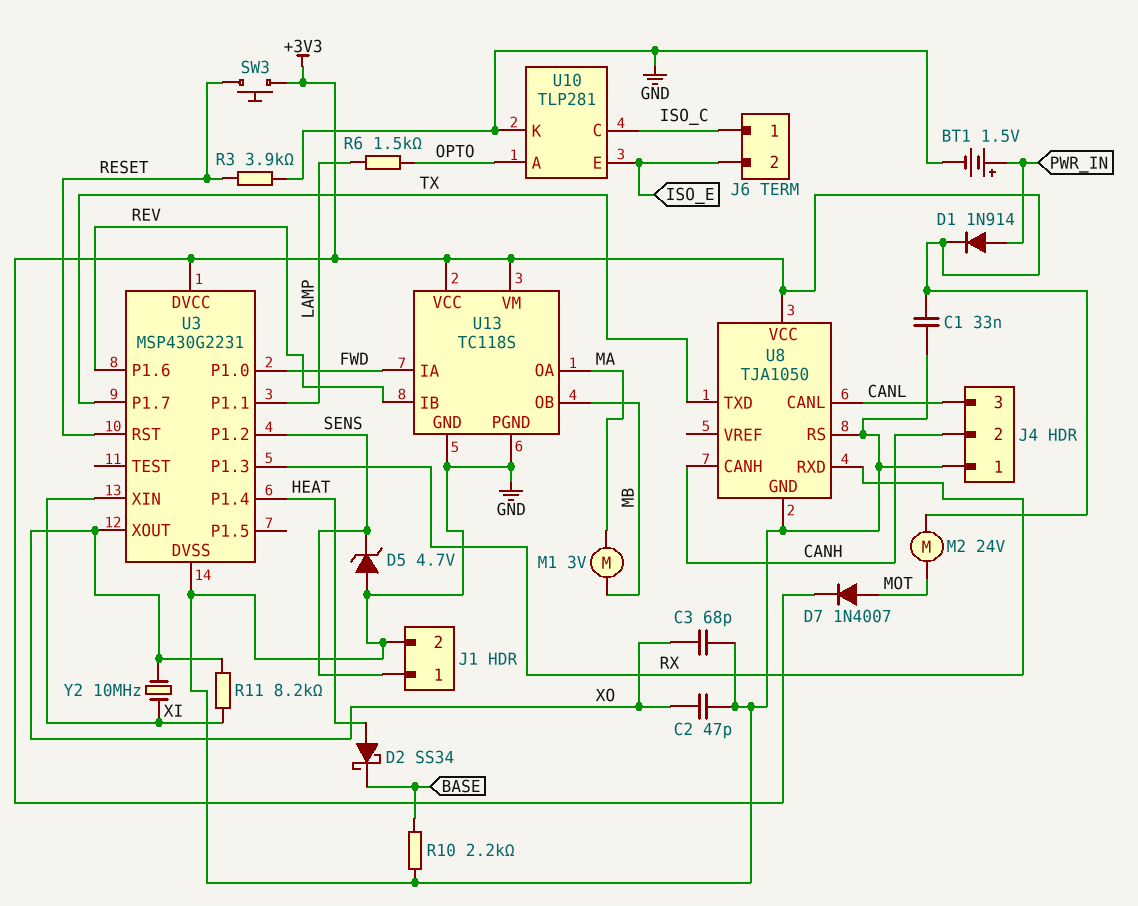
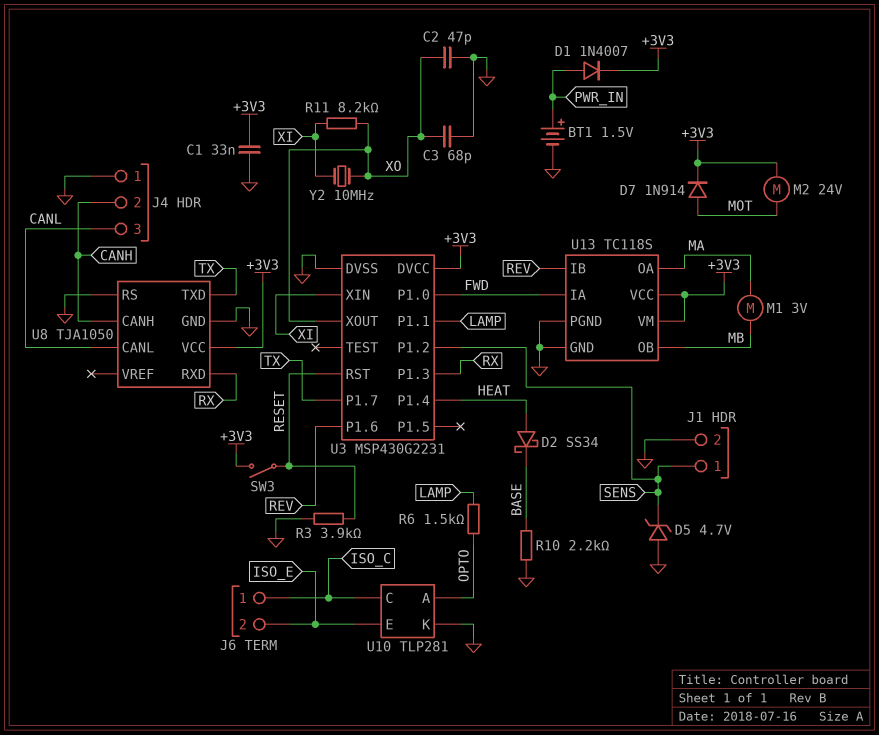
D1: diode 1N914 (A PWR_IN, K +3V3) -> diode 1N4007 (A PWR_IN, K +3V3)
D7: diode 1N4007 (A MOT, K +3V3) -> diode 1N914 (A MOT, K +3V3)
SW3: button (+3V3, RESET) -> switch (+3V3, RESET)

